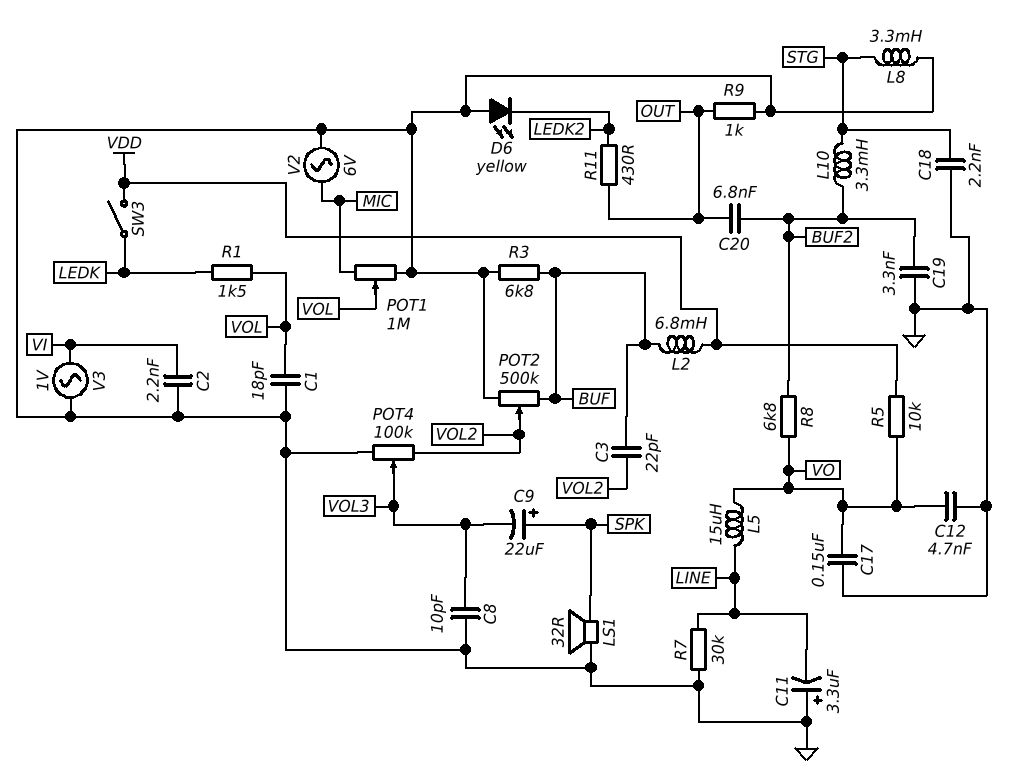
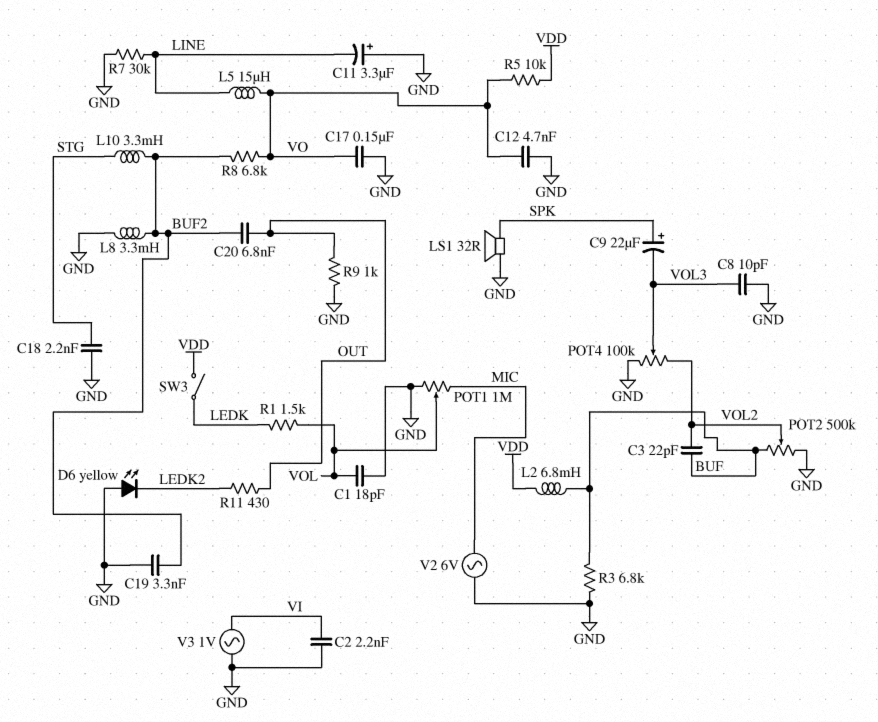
L8: 3.3mH (GND, STG) -> 3.3mH (BUF2, GND)

